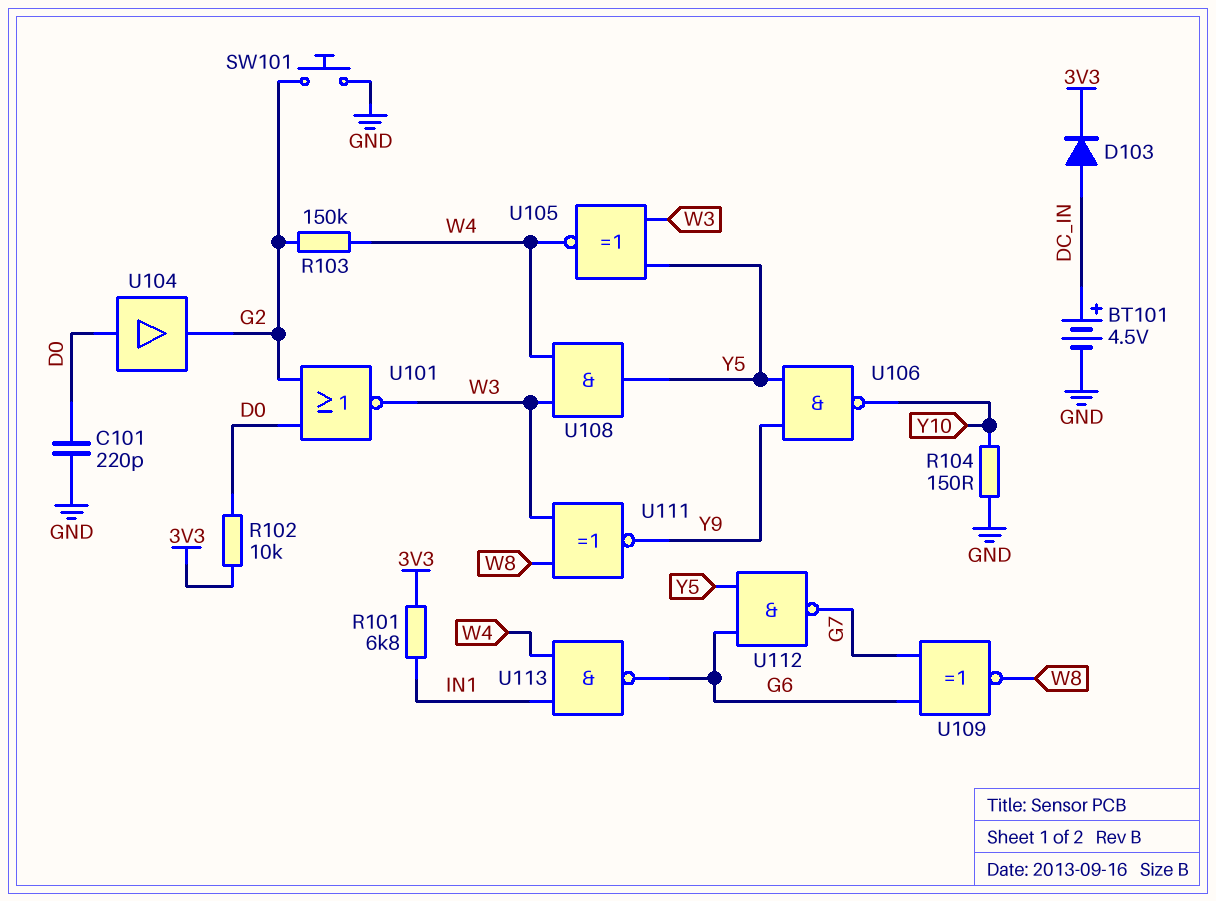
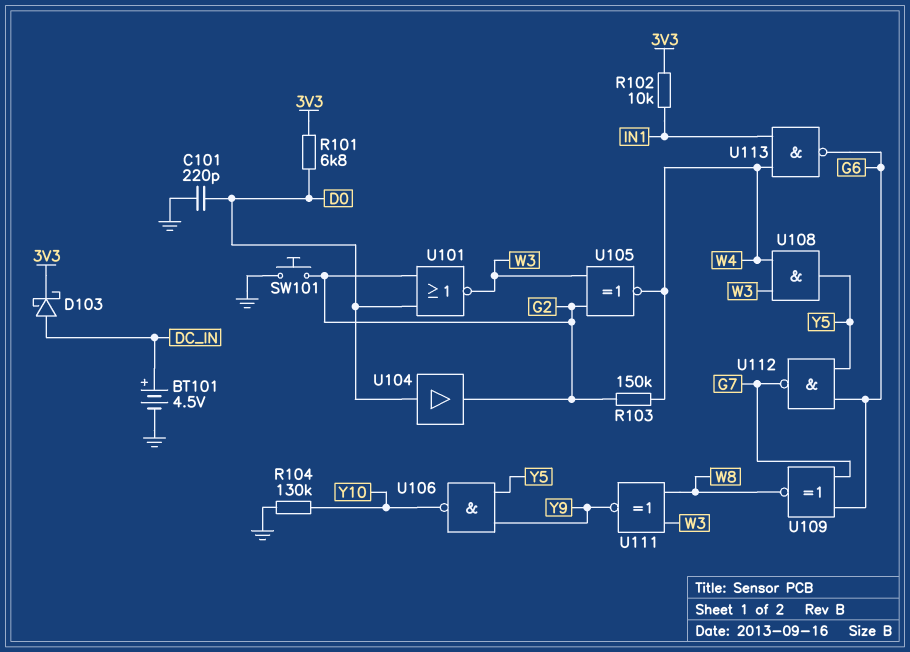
D103: diode (A DC_IN, K 3V3) -> schottky (A DC_IN, K 3V3)
R101: 6.8k (3V3, IN1) -> 6.8k (3V3, D0)
R102: 10k (3V3, D0) -> 10k (3V3, IN1)
R104: 150 (GND, Y10) -> 130k (GND, Y10)
U105: XNOR (in W3, in Y5, out W4) -> XNOR (in G2, in W3, out W4)

